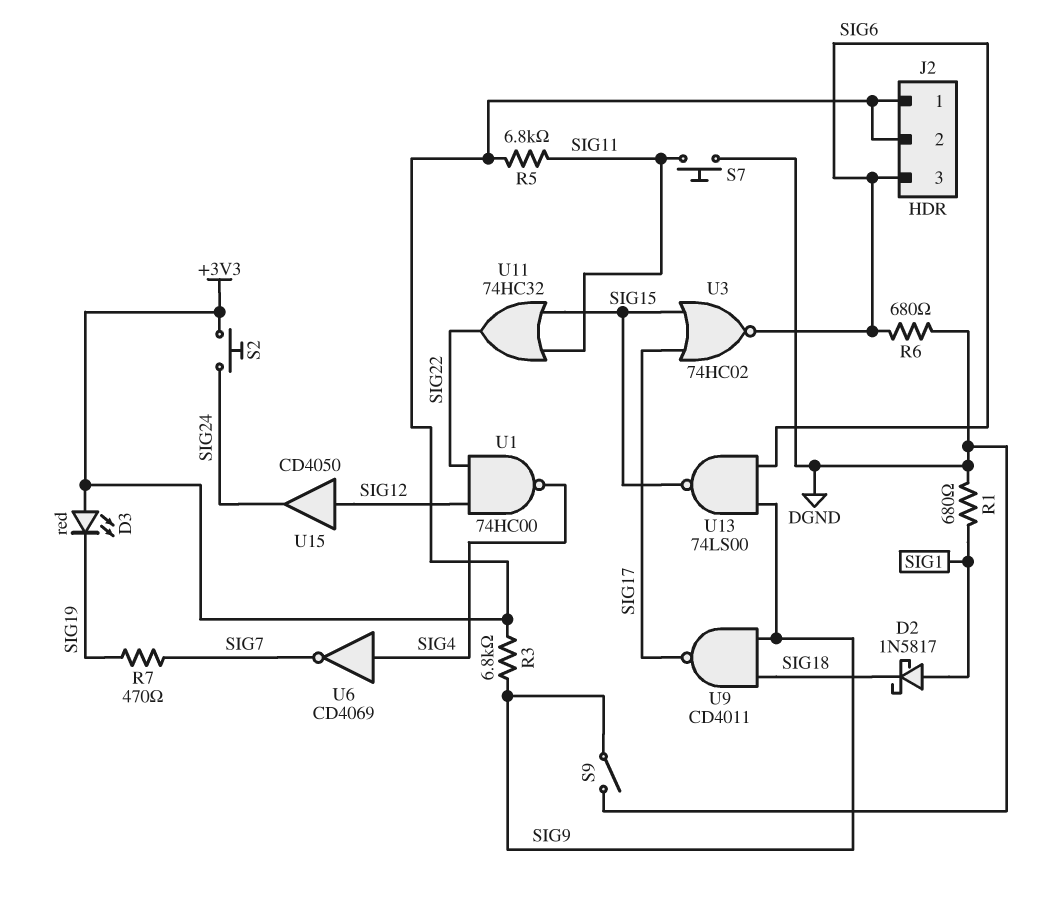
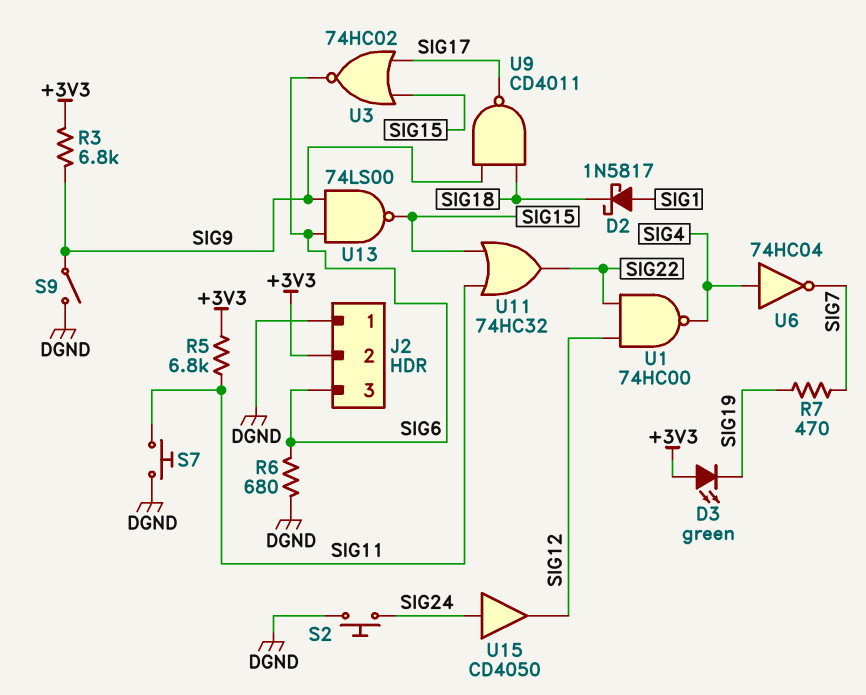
D3: LED red (A +3V3, K SIG19) -> LED green (A +3V3, K SIG19)
J2 pin 1: +3V3 -> DGND
R1: 680 (DGND, SIG1) -> none
S2: button (+3V3, SIG24) -> button (DGND, SIG24)
U6: NOT CD4069 (in SIG4, out SIG7) -> NOT 74HC04 (in SIG4, out SIG7)
U15: buffer CD4050 (in SIG12, out SIG24) -> buffer CD4050 (in SIG24, out SIG12)

